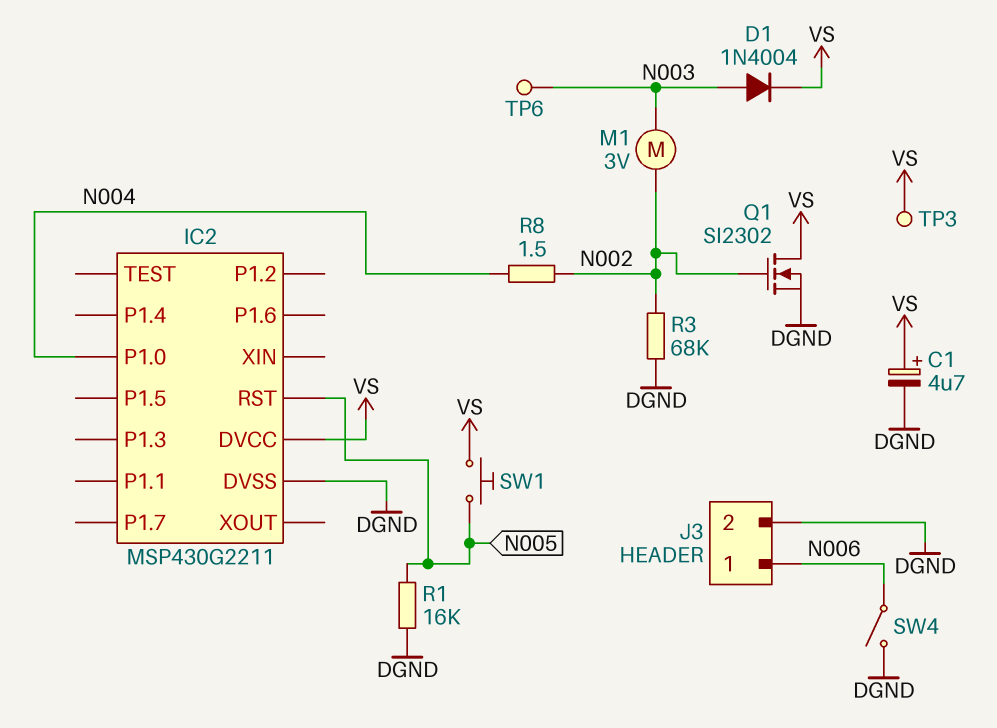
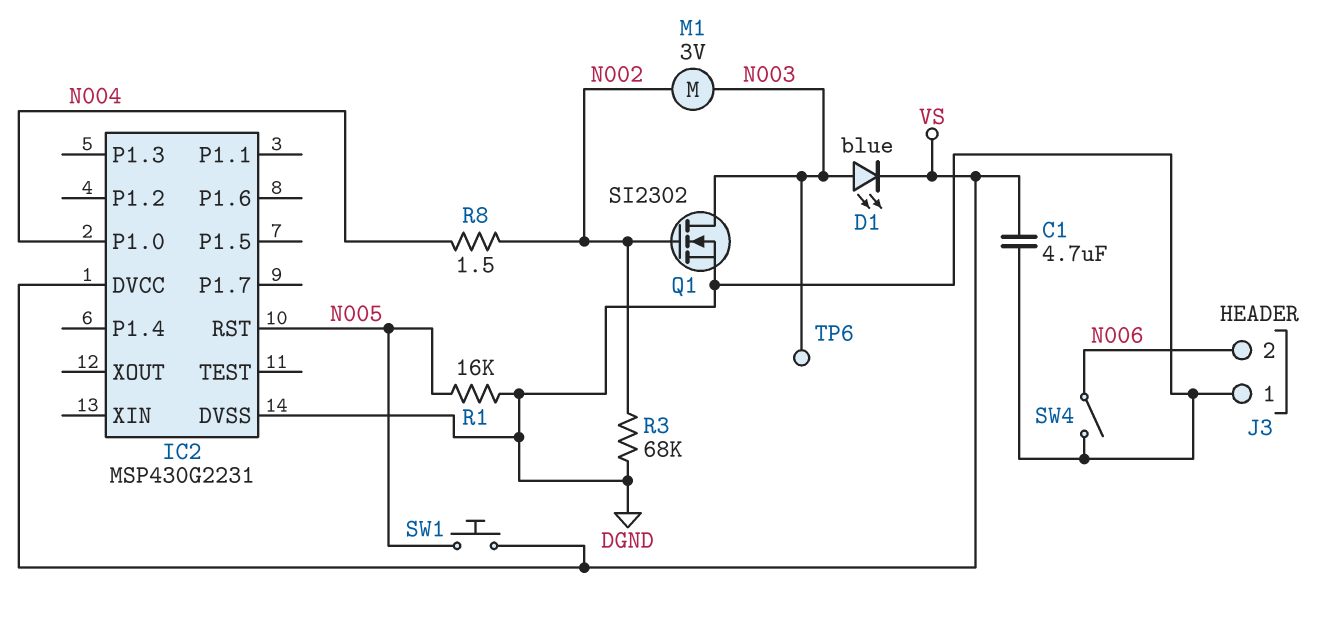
C1: 4.7uF (plus VS, minus DGND) -> 4.7uF (DGND, VS)
D1: diode 1N4004 (A N003, K VS) -> LED blue (A N003, K VS)
IC2: MSP430G2211 -> MSP430G2231
J3 pin 1: N006 -> DGND
J3 pin 2: DGND -> N006
Q1: NMOS SI2302 (G N002, D VS, S DGND) -> NMOS SI2302 (G N002, D N003, S DGND)
TP3: test point (VS) -> none

